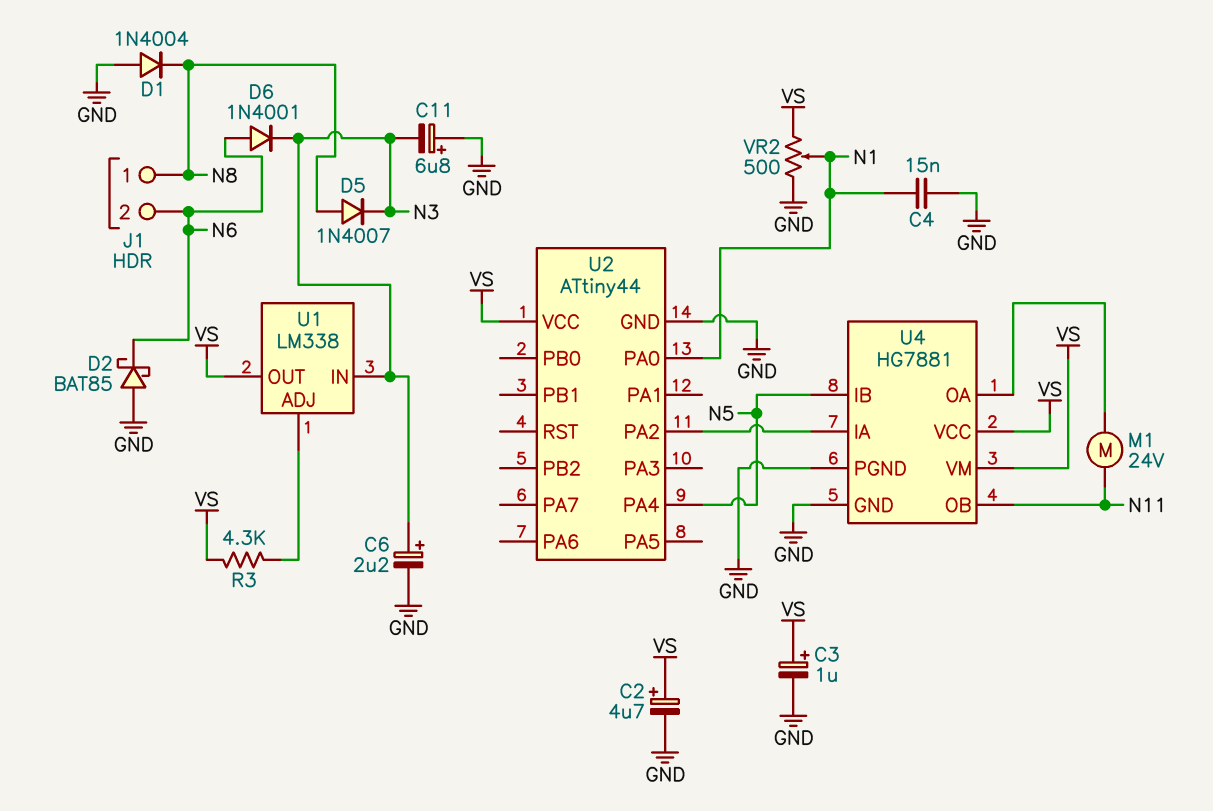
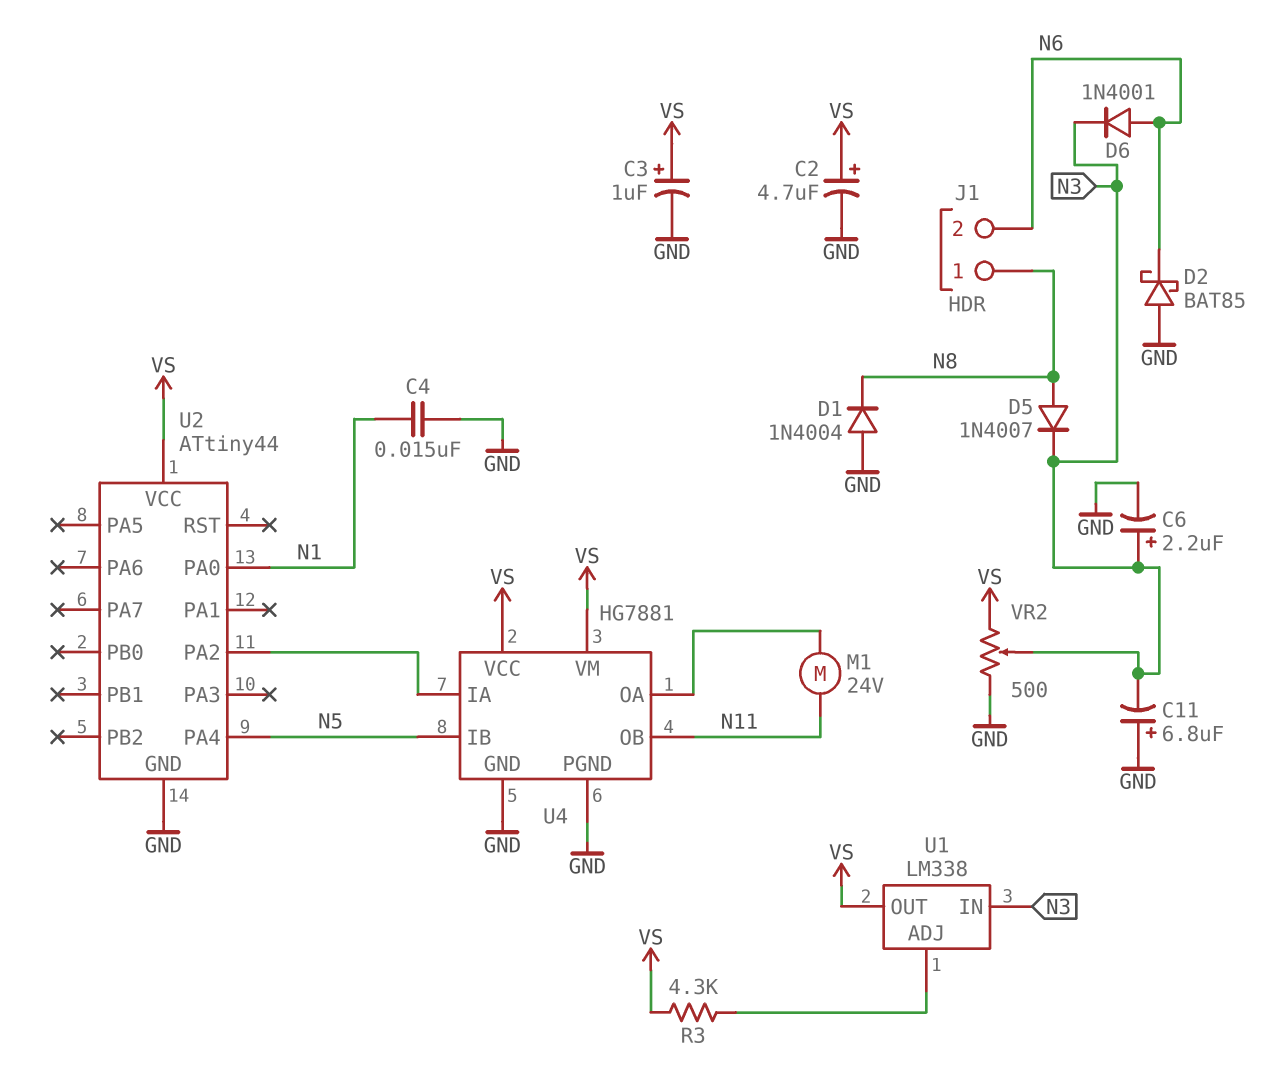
VR2: 500 (GND, VS, wiper N1) -> 500 (GND, VS, wiper N3)

